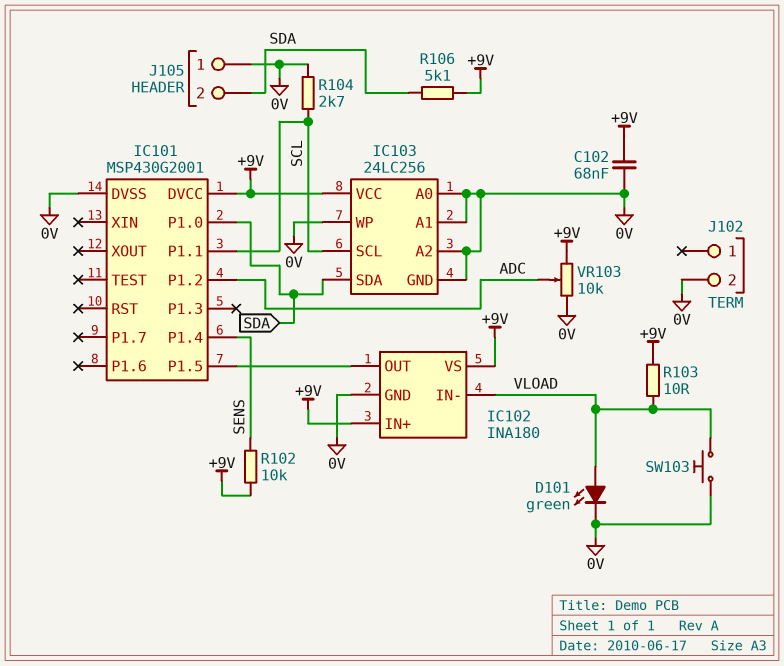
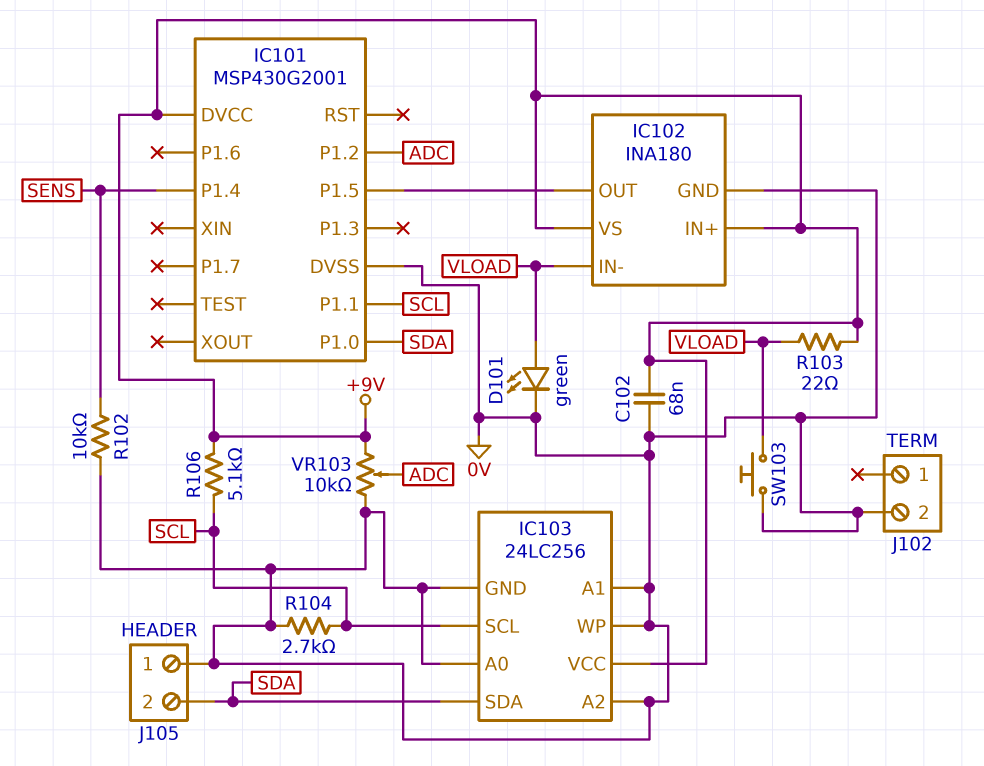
R102: 10k (+9V, SENS) -> 10k (0V, SENS)
R103: 10 (+9V, VLOAD) -> 22 (+9V, VLOAD)
R106: 5.1k (+9V, SDA) -> 5.1k (+9V, SCL)

